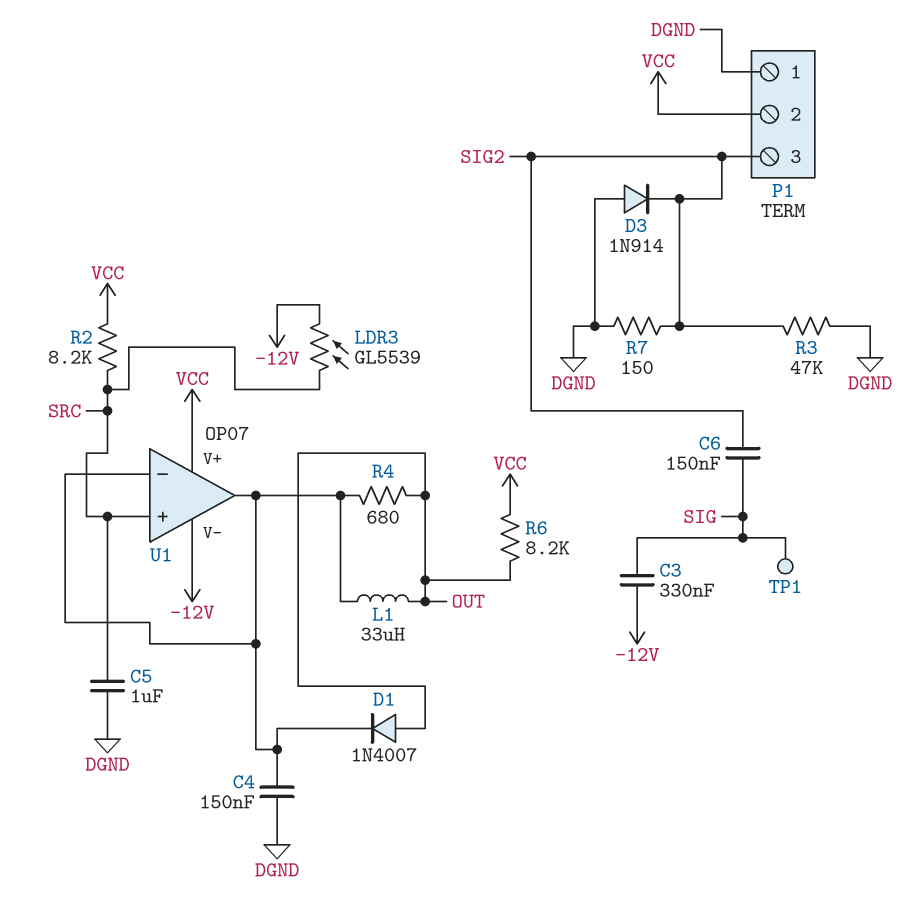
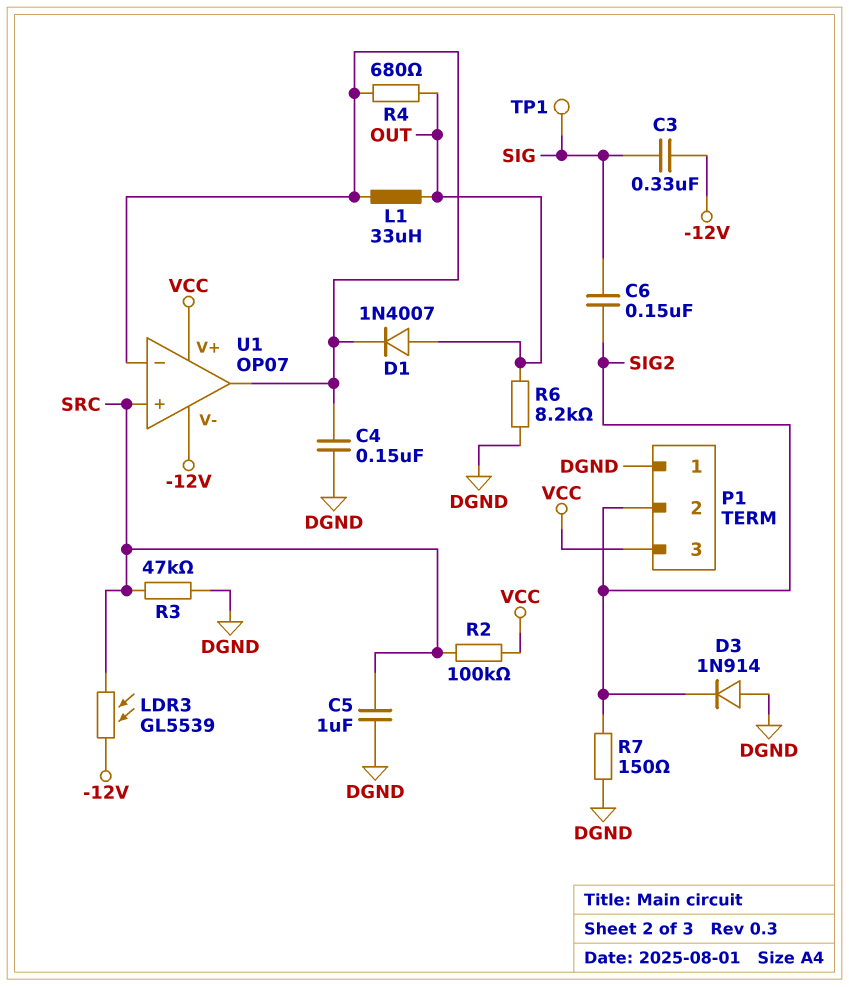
P1 pin 2: VCC -> SIG2
P1 pin 3: SIG2 -> VCC
R2: 8.2k (SRC, VCC) -> 100k (SRC, VCC)
R3: 47k (DGND, SIG2) -> 47k (DGND, SRC)
R6: 8.2k (OUT, VCC) -> 8.2k (DGND, OUT)

